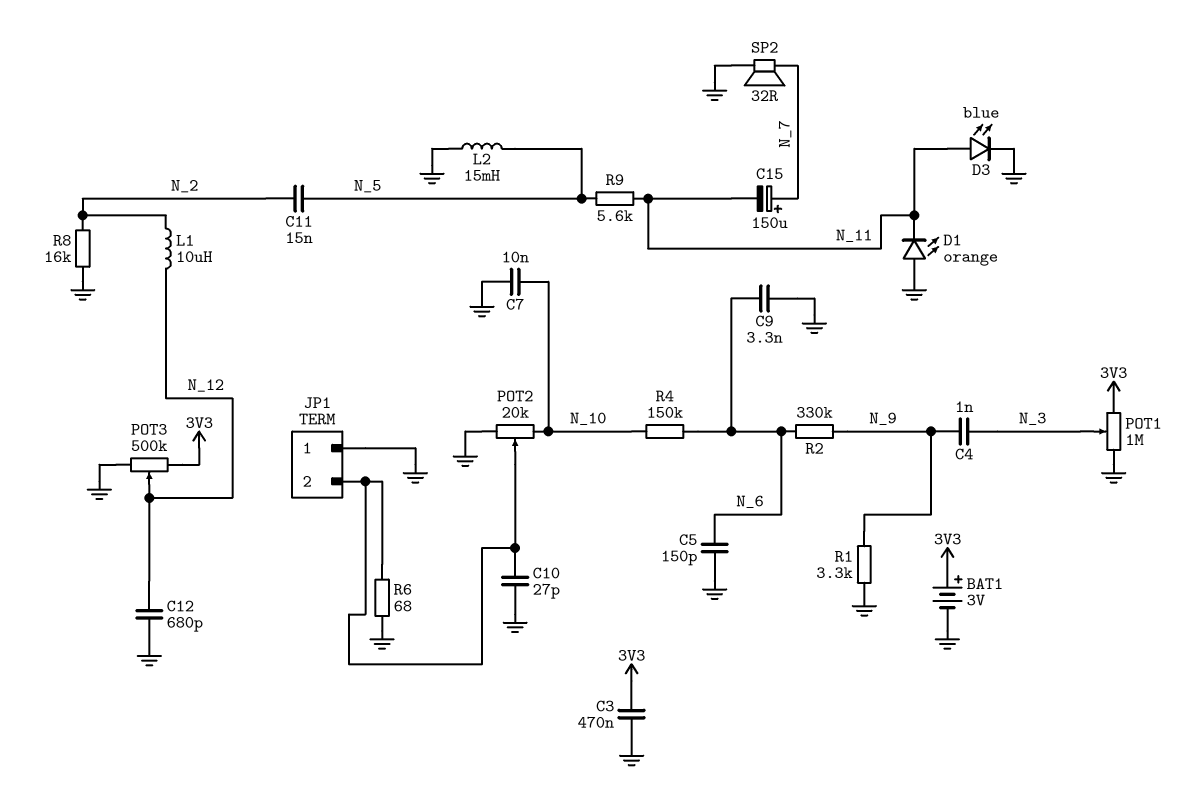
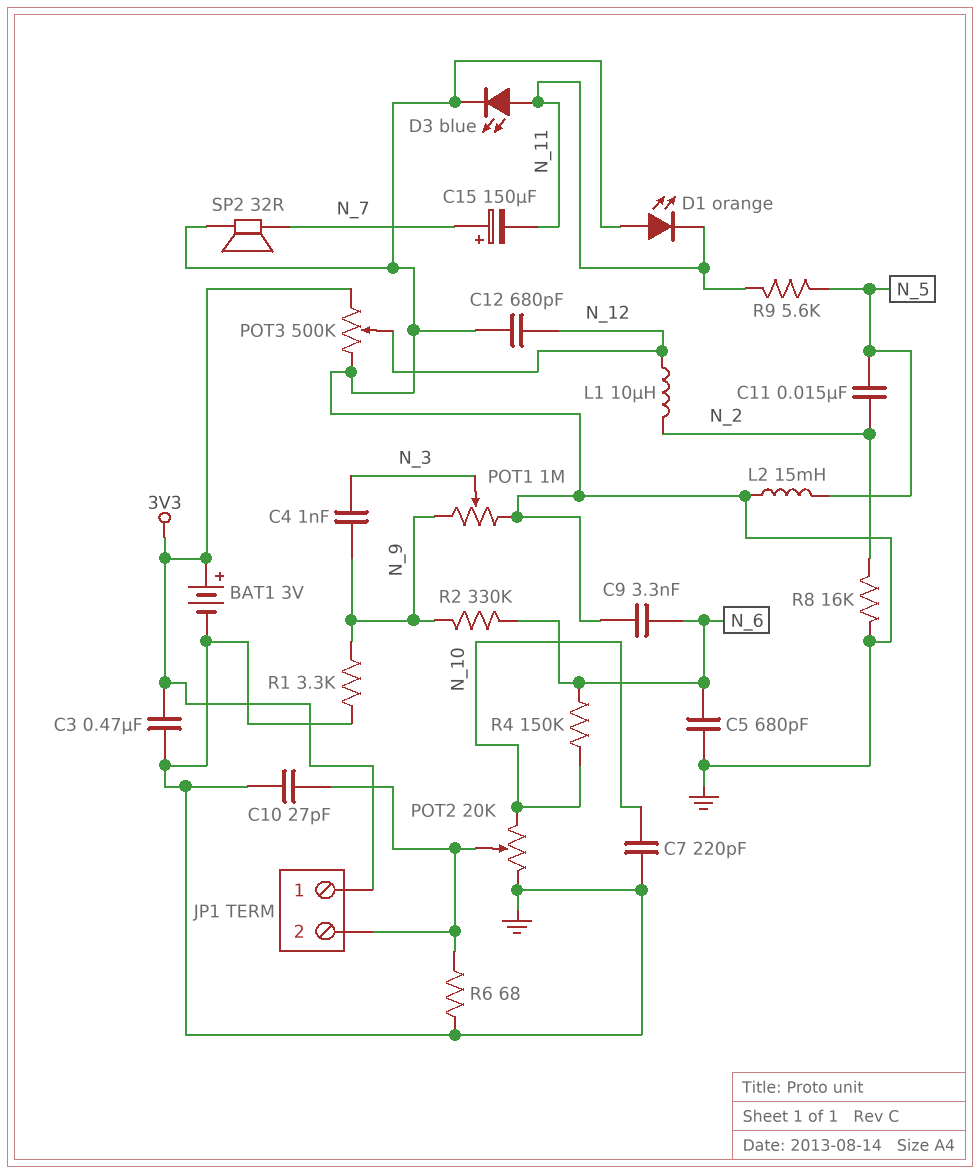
C5: 150pF (GND, N_6) -> 680pF (GND, N_6)
C7: 10nF (GND, N_10) -> 220pF (GND, N_10)
JP1 pin 1: GND -> 3V3
POT1: 1M (3V3, GND, wiper N_3) -> 1M (GND, N_9, wiper N_3)

